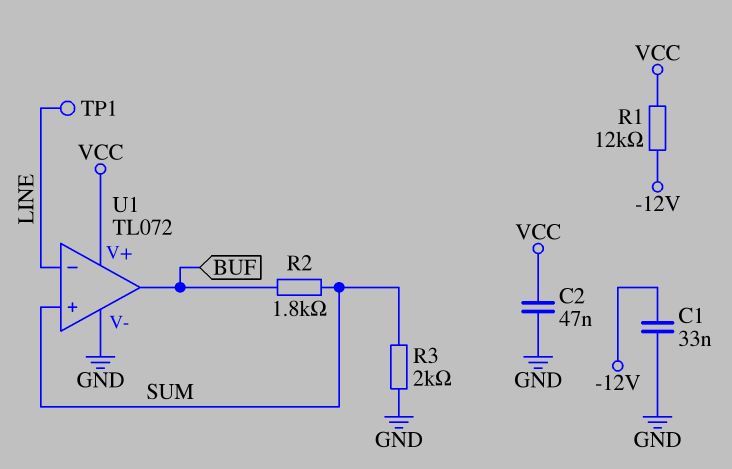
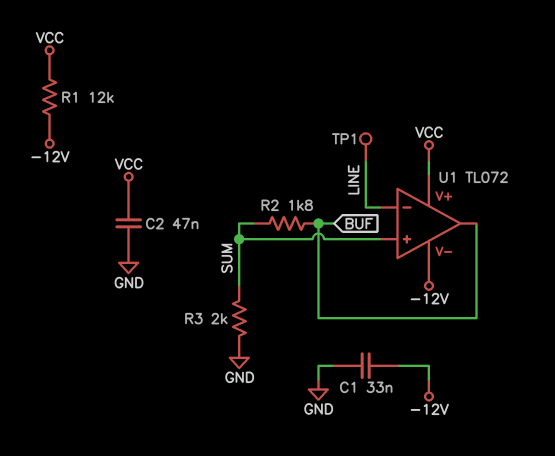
U1 pin V-: GND -> -12V

